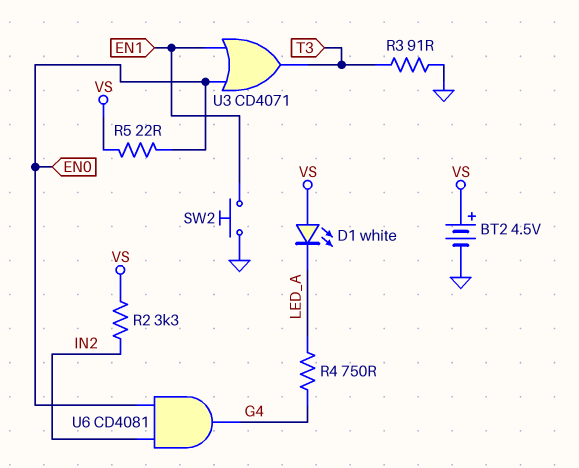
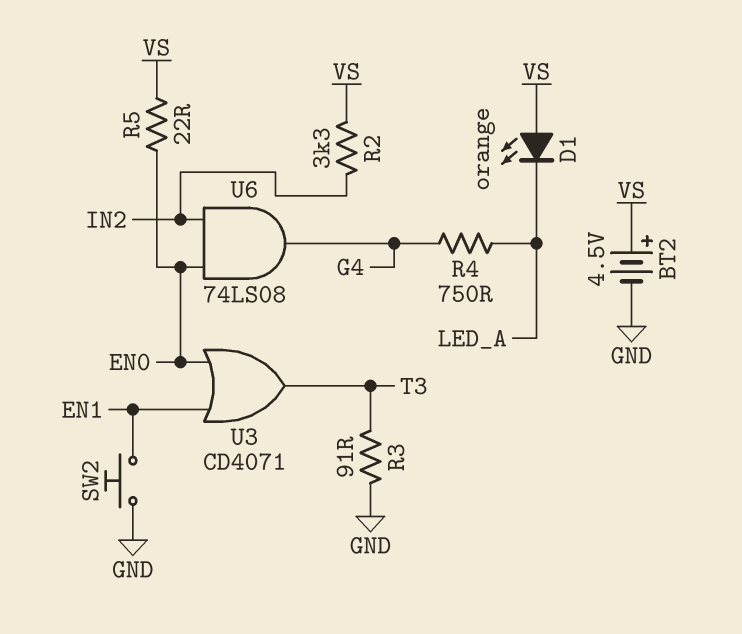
D1: LED white (A VS, K LED_A) -> LED orange (A VS, K LED_A)
U6: AND CD4081 (in EN0, in IN2, out G4) -> AND 74LS08 (in EN0, in IN2, out G4)

